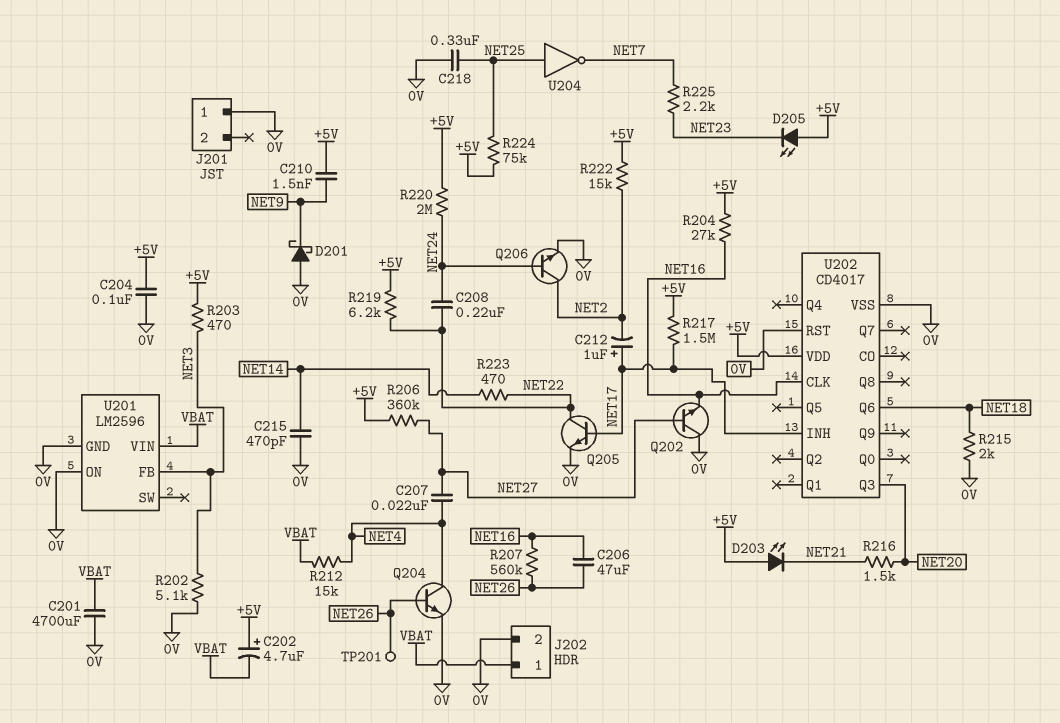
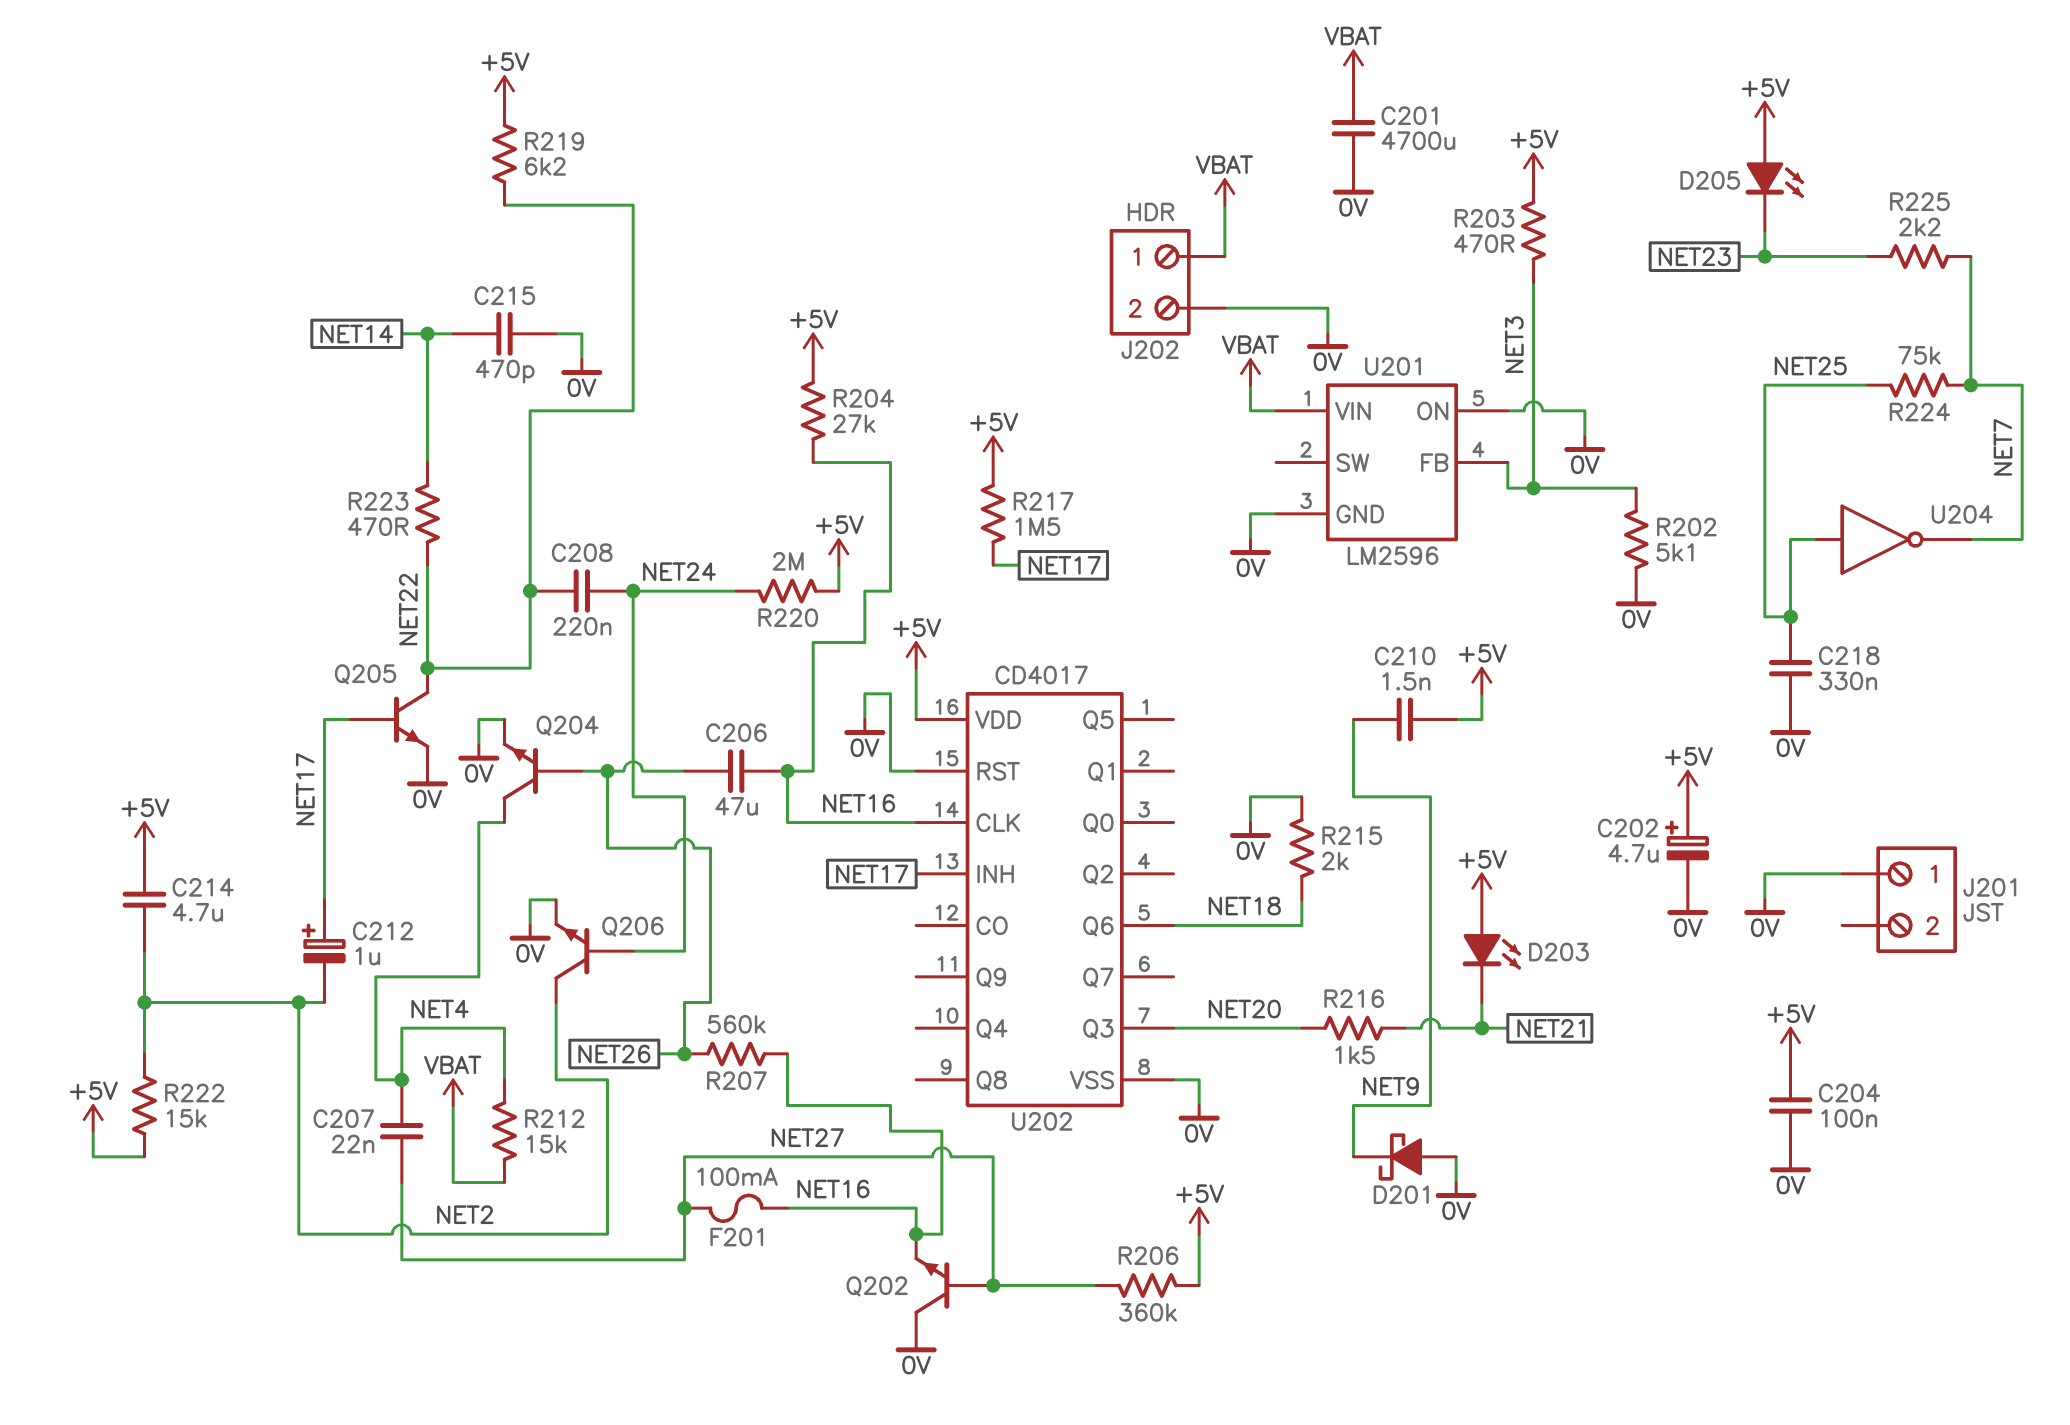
C202: 4.7uF (plus +5V, minus VBAT) -> 4.7uF (plus +5V, minus 0V)
C214: none -> 4.7uF (+5V, NET2)
F201: none -> 100mA (NET16, NET27)
R224: 75k (+5V, NET25) -> 75k (NET7, NET25)
TP201: test point (NET26) -> none

